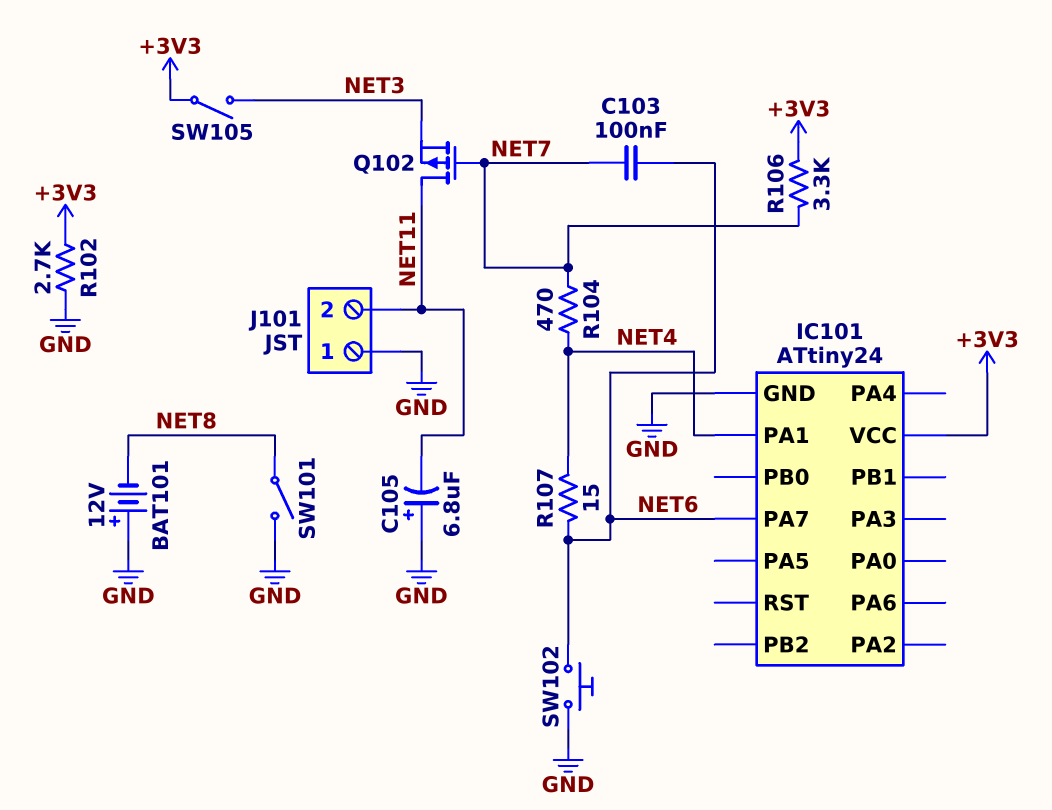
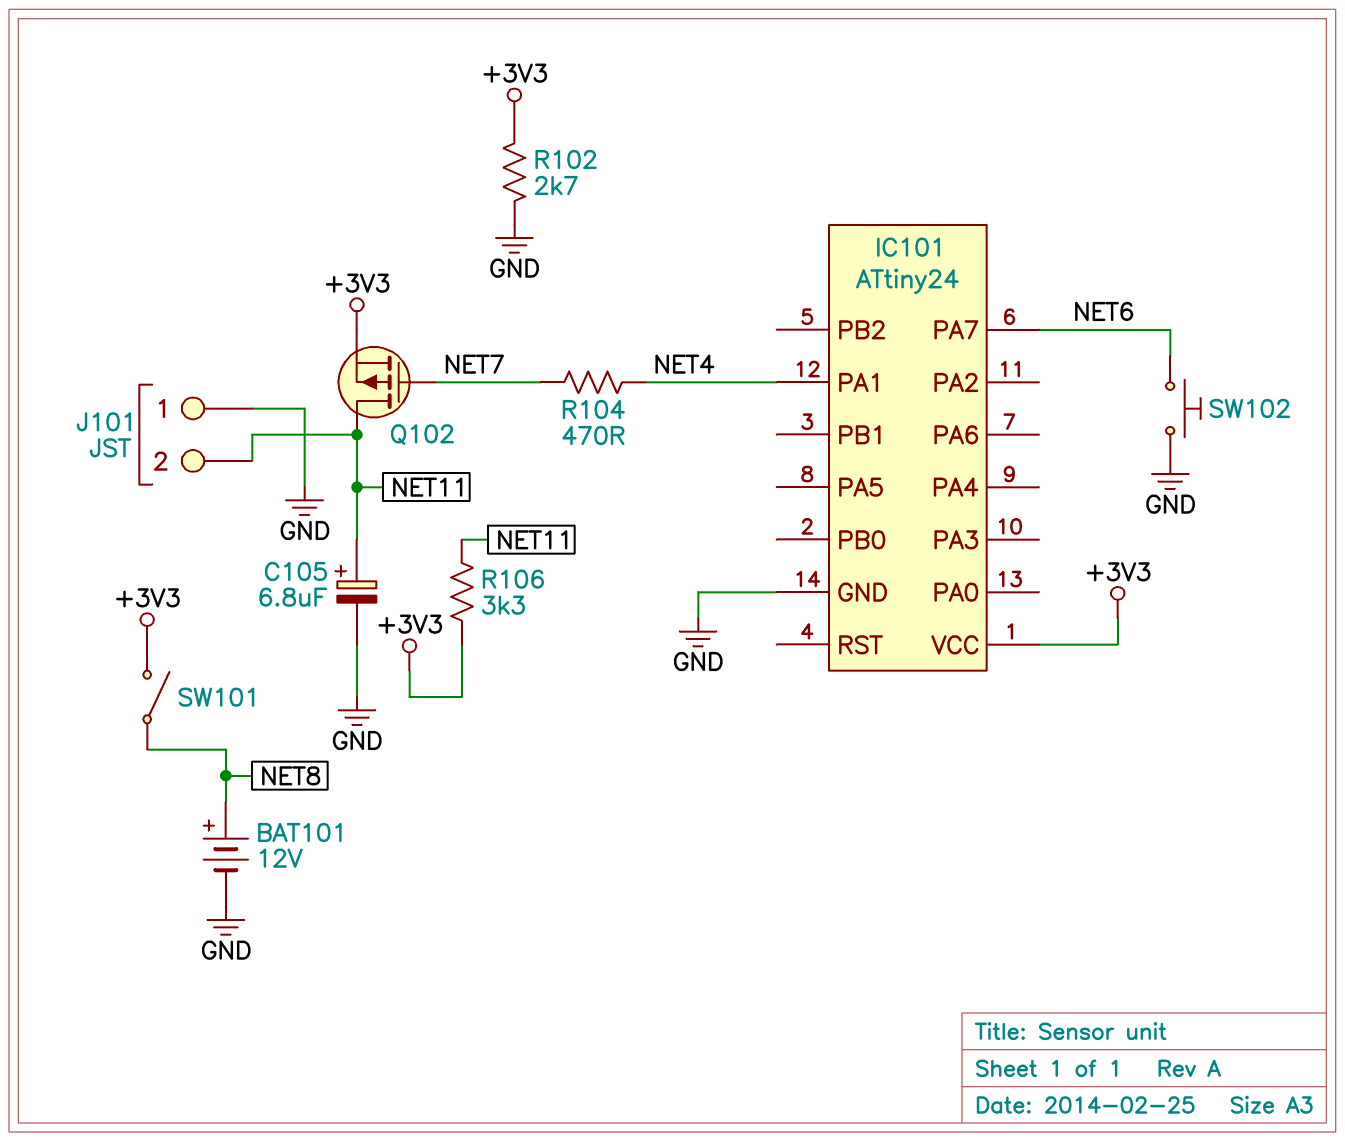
BAT101: 12V (plus GND, minus NET8) -> 12V (plus NET8, minus GND)
C103: 100nF (NET6, NET7) -> none
C105: 6.8uF (plus GND, minus NET11) -> 6.8uF (plus NET11, minus GND)
Q102: PMOS (G NET7, D NET11, S NET3) -> PMOS (G NET7, D NET11, S +3V3)
R106: 3.3k (+3V3, NET7) -> 3.3k (+3V3, NET11)
R107: 15 (NET4, NET6) -> none
SW101: switch (GND, NET8) -> switch (+3V3, NET8)
SW105: switch (+3V3, NET3) -> none

